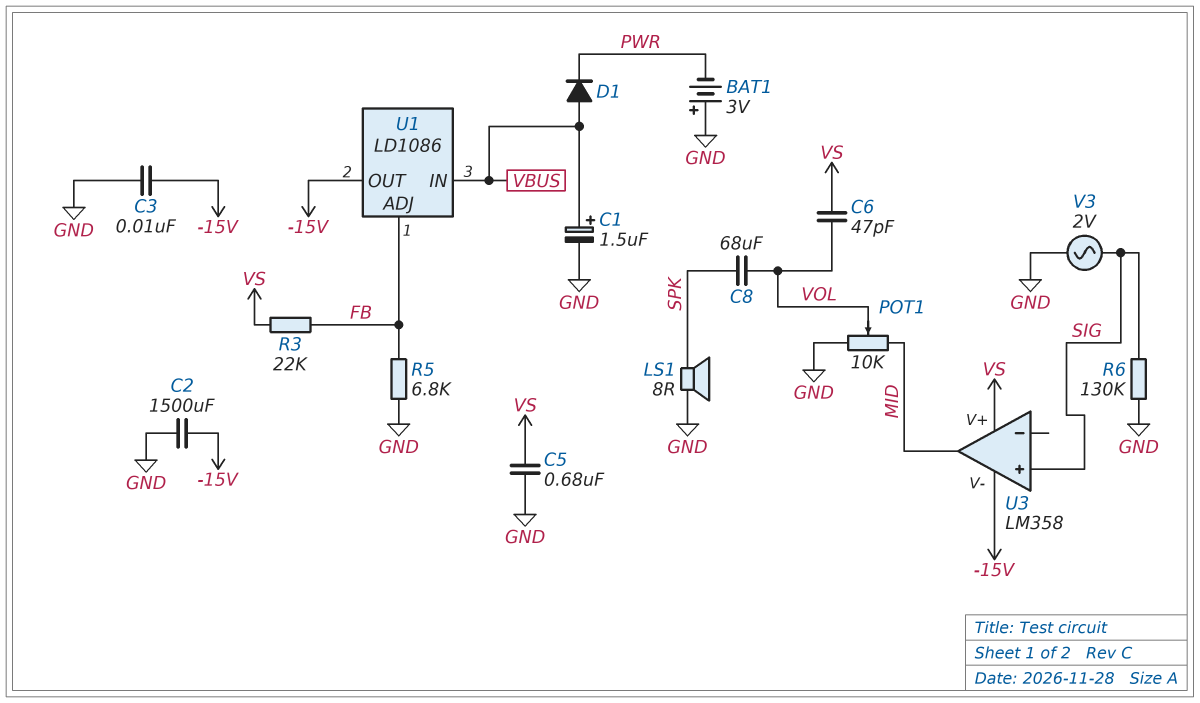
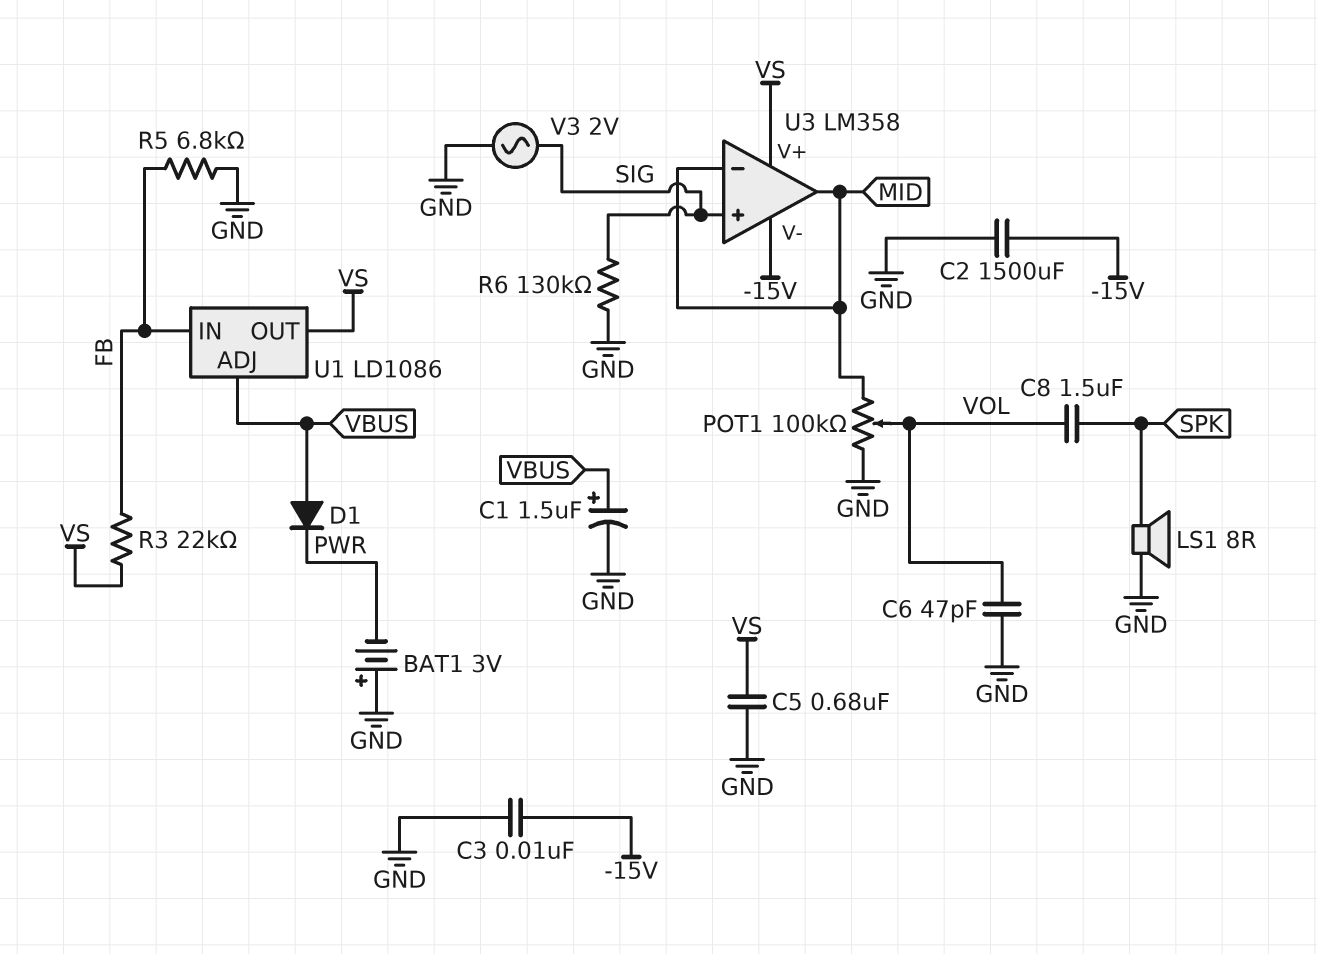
C6: 47pF (VOL, VS) -> 47pF (GND, VOL)
C8: 68uF (SPK, VOL) -> 1.5uF (SPK, VOL)
POT1: 10k (GND, MID, wiper VOL) -> 100k (GND, MID, wiper VOL)
U1 pin ADJ: FB -> VBUS
U1 pin IN: VBUS -> FB
U1 pin OUT: -15V -> VS
U3 pin in-: none -> MID

